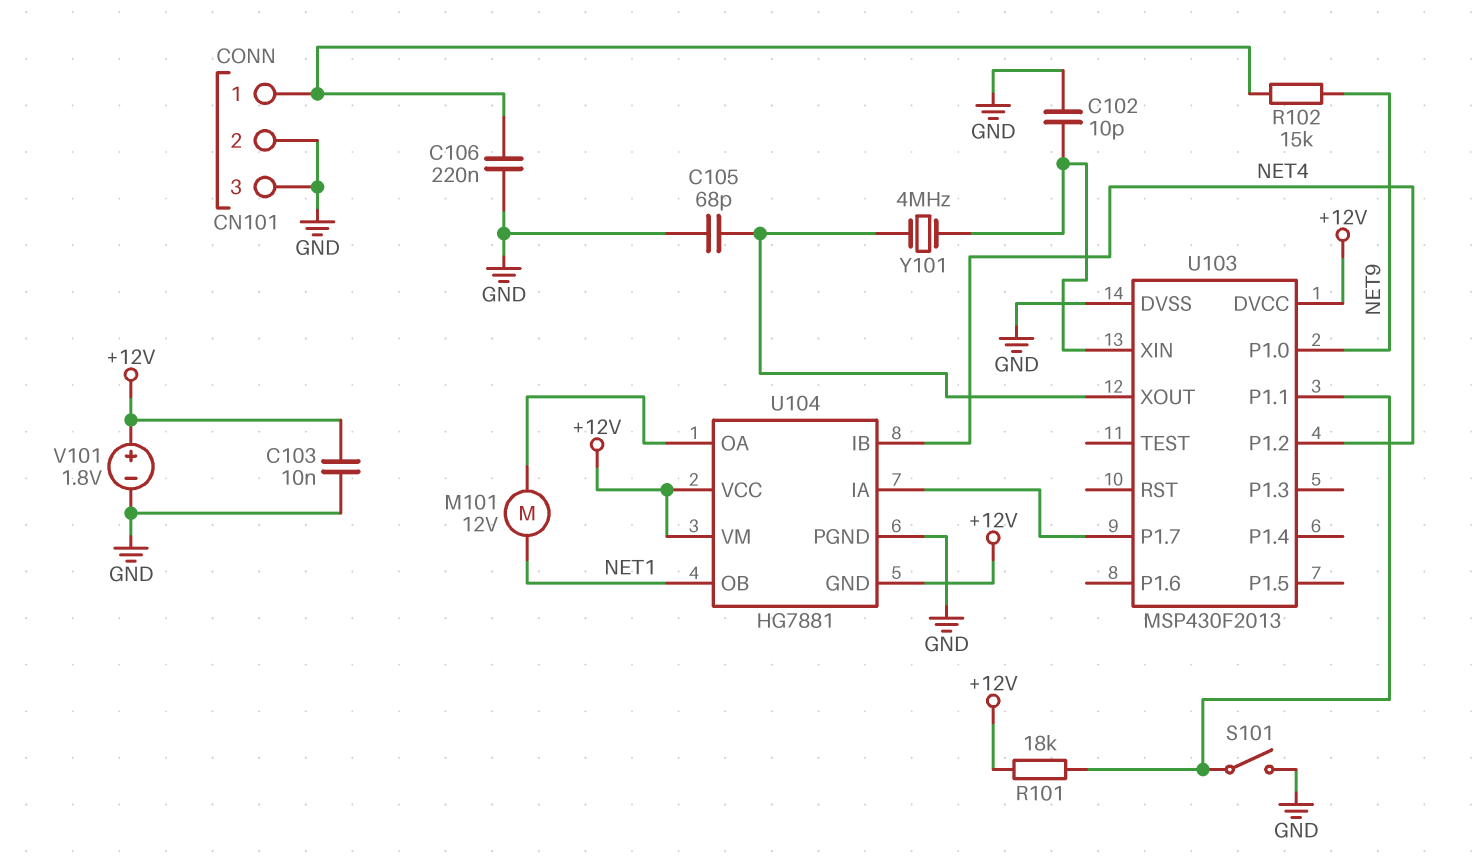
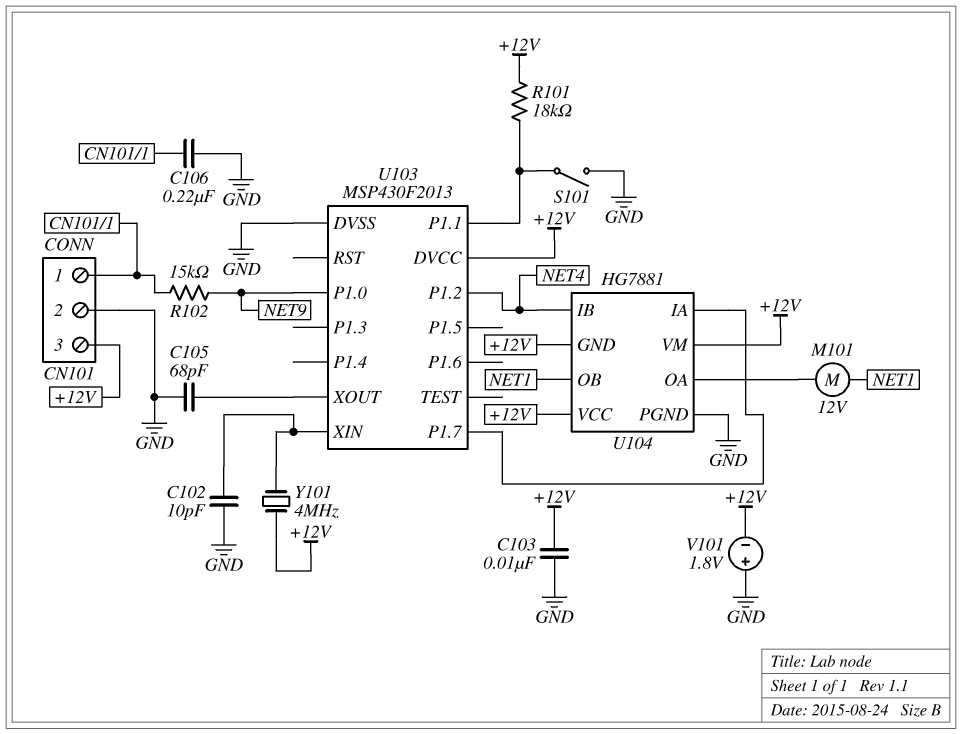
CN101 pin 3: GND -> +12V
V101: 1.8V (plus +12V, minus GND) -> 1.8V (plus GND, minus +12V)
Y101: 4MHz (U103/XIN, U103/XOUT) -> 4MHz (+12V, U103/XIN)

